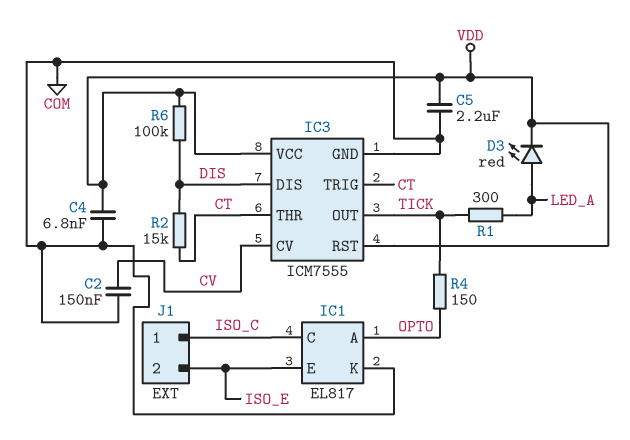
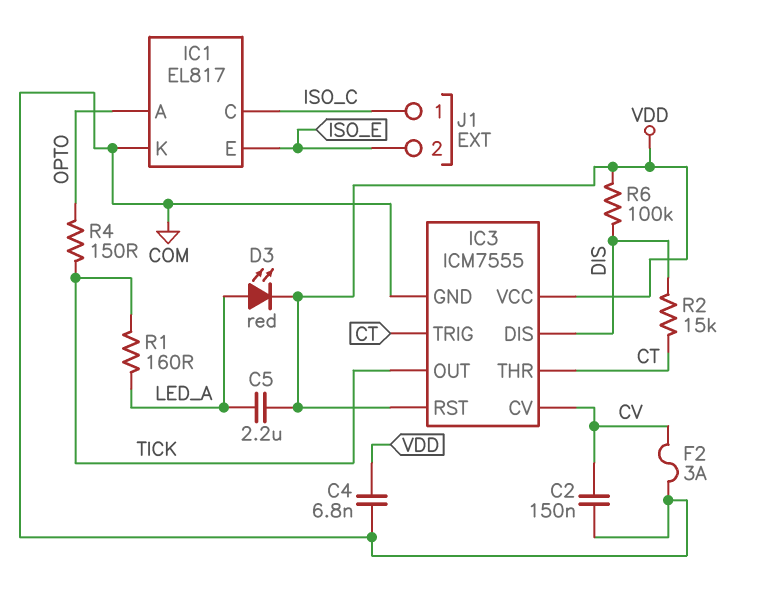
C5: 2.2uF (COM, VDD) -> 2.2uF (LED_A, VDD)
F2: none -> 3A (COM, CV)
R1: 300 (LED_A, TICK) -> 160 (LED_A, TICK)

